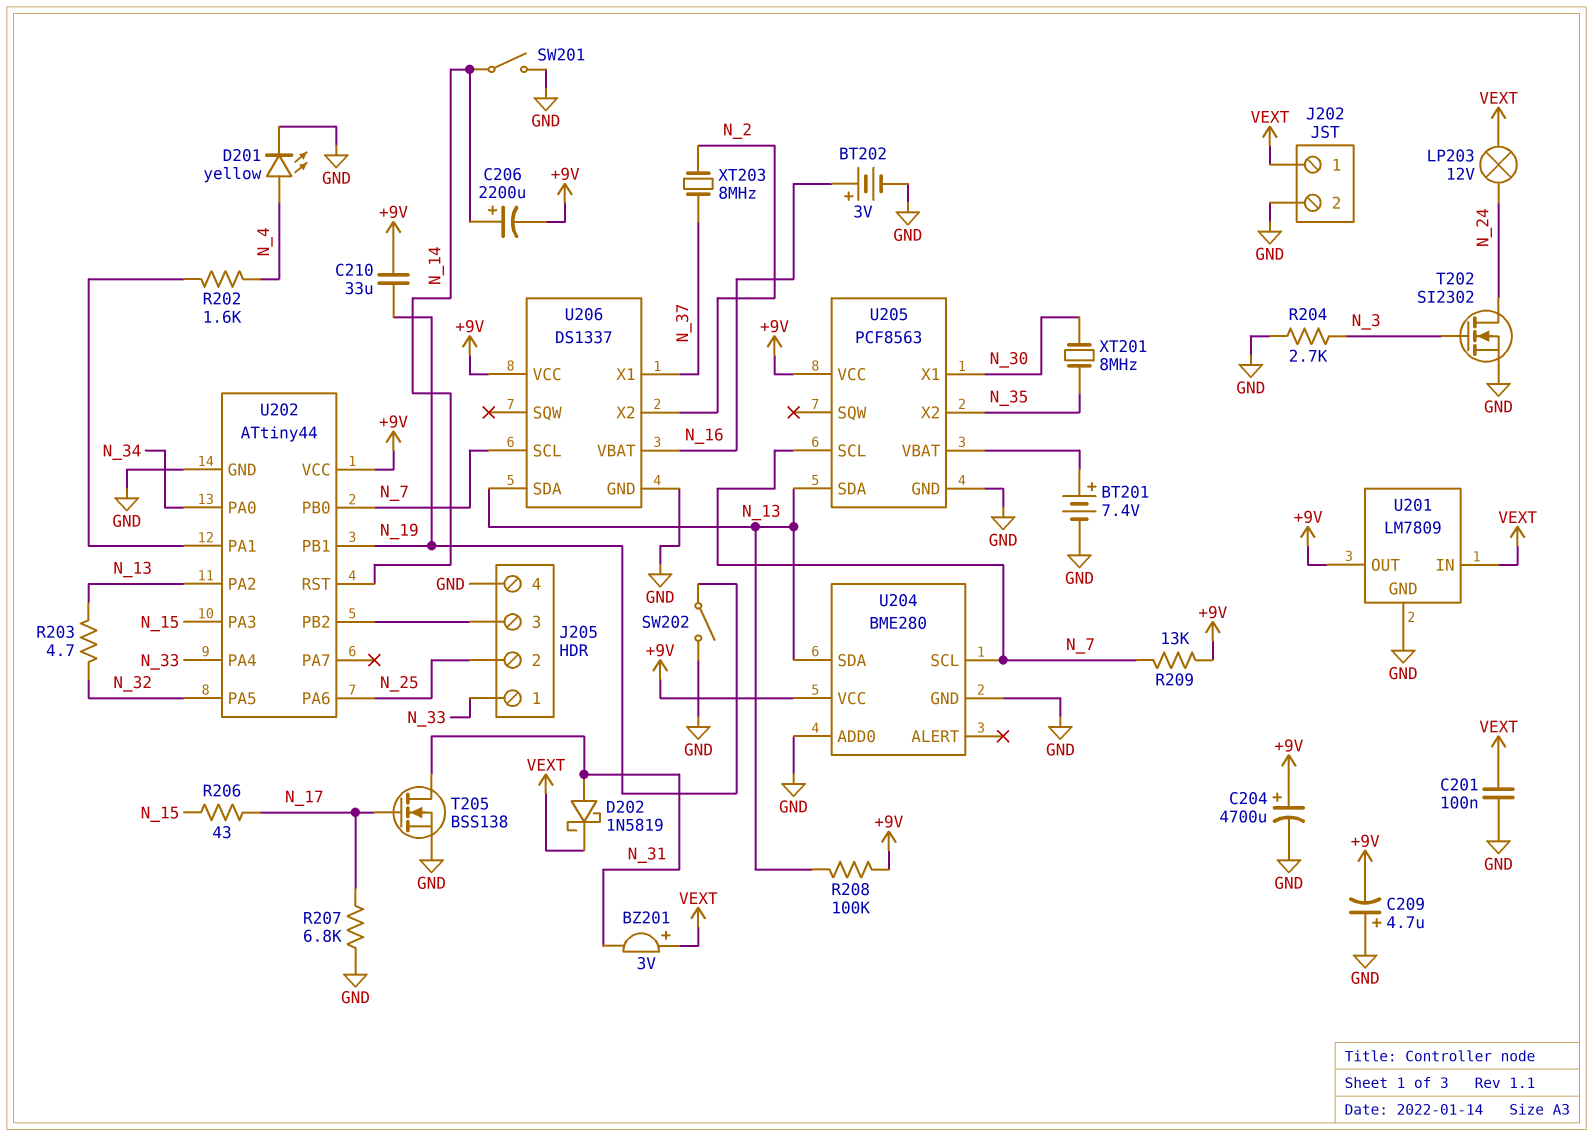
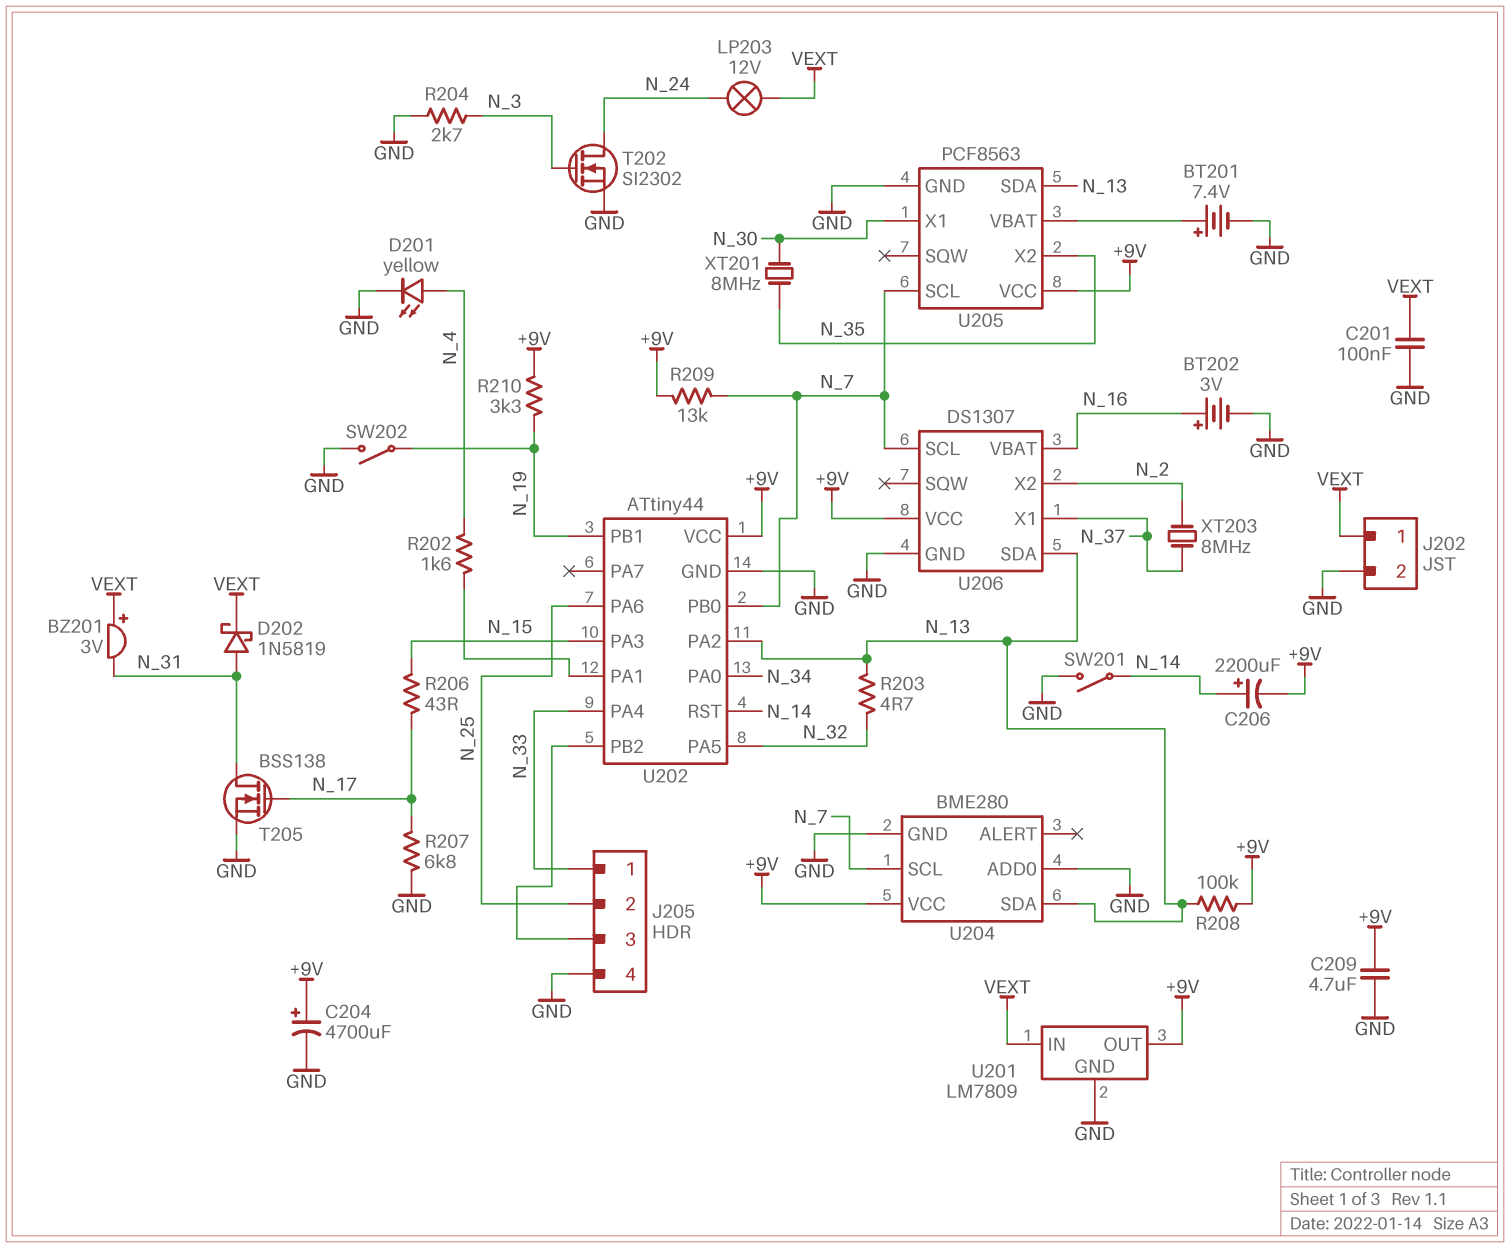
C209: 4.7uF (plus GND, minus +9V) -> 4.7uF (+9V, GND)
C210: 33uF (+9V, N_19) -> none
R210: none -> 3.3k (+9V, N_19)
U206: DS1337 -> DS1307

